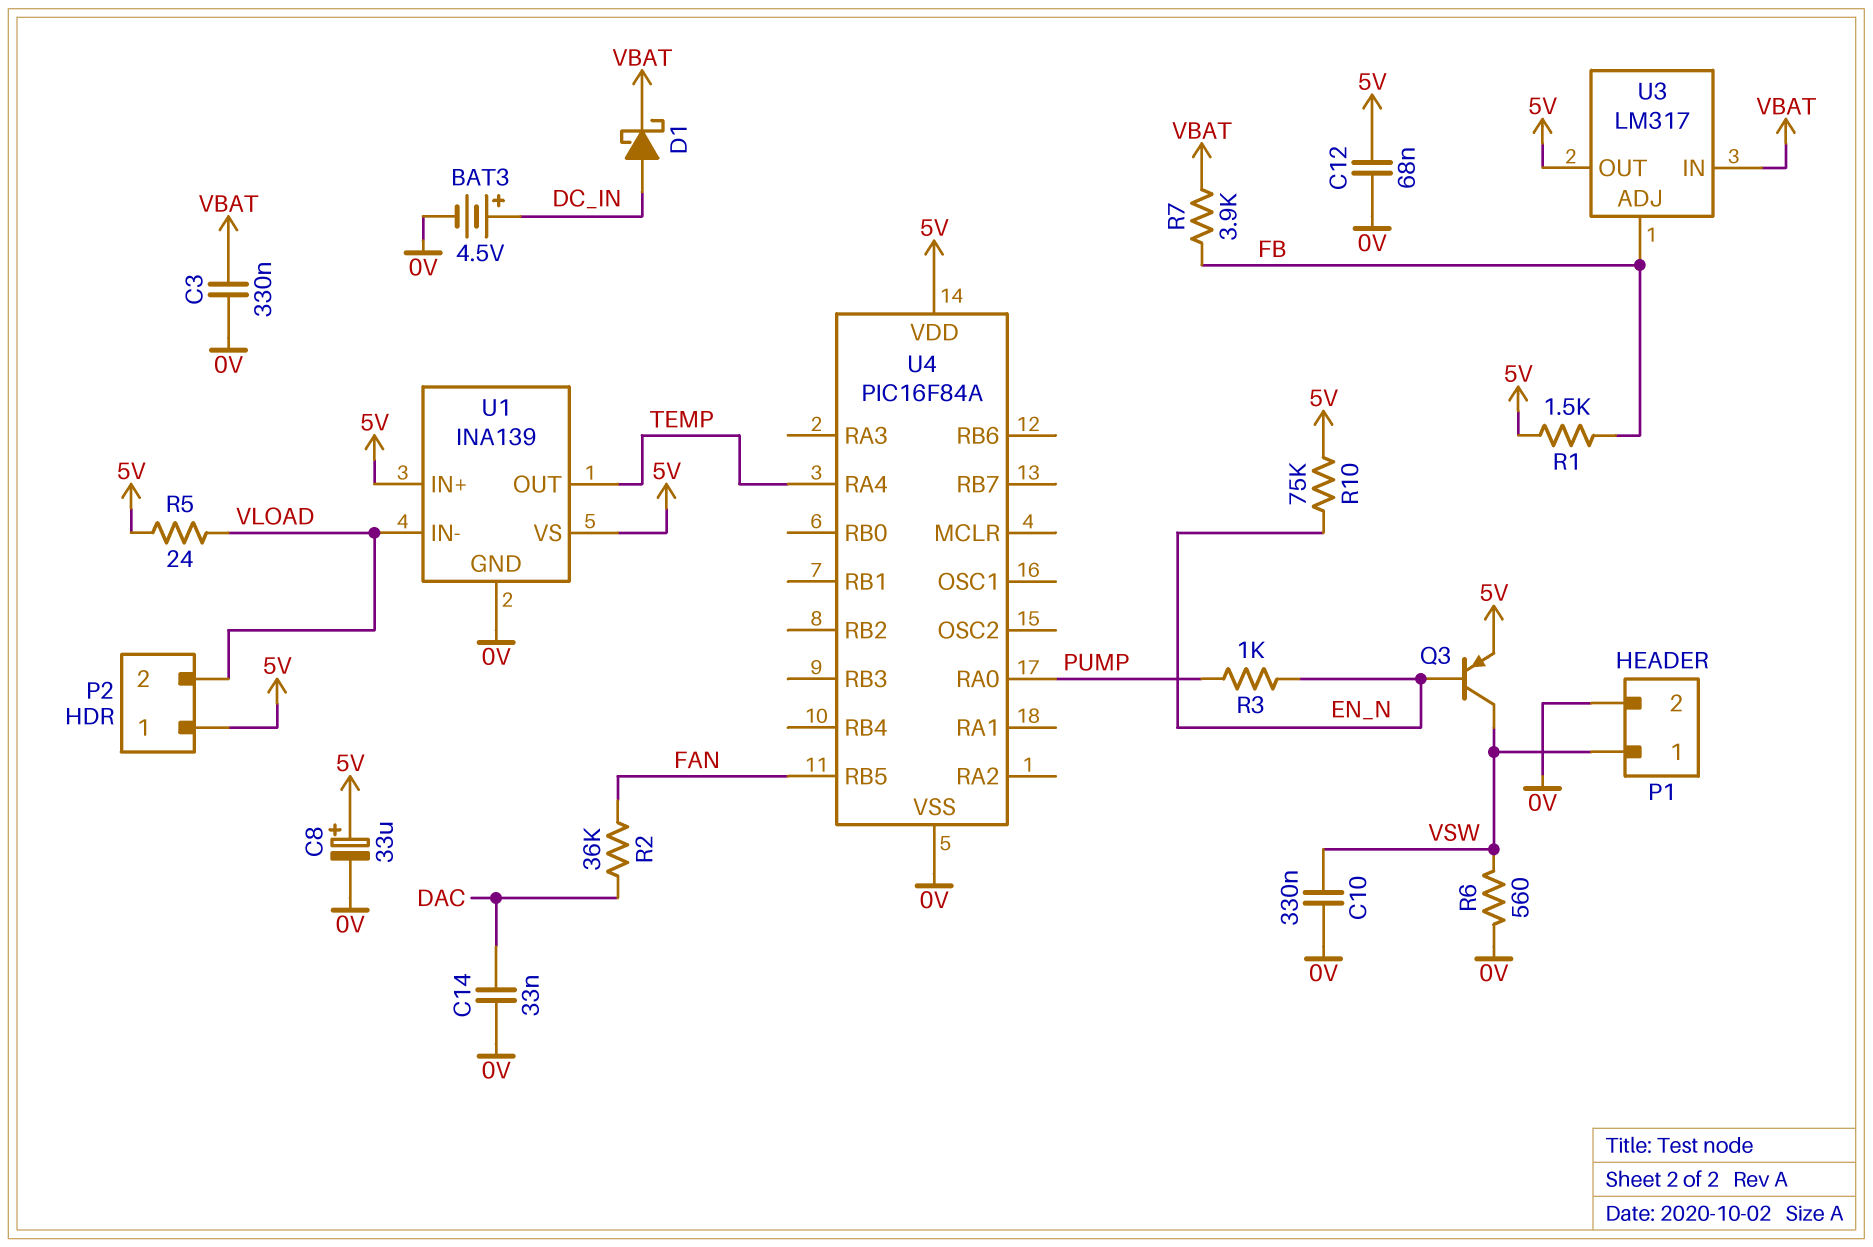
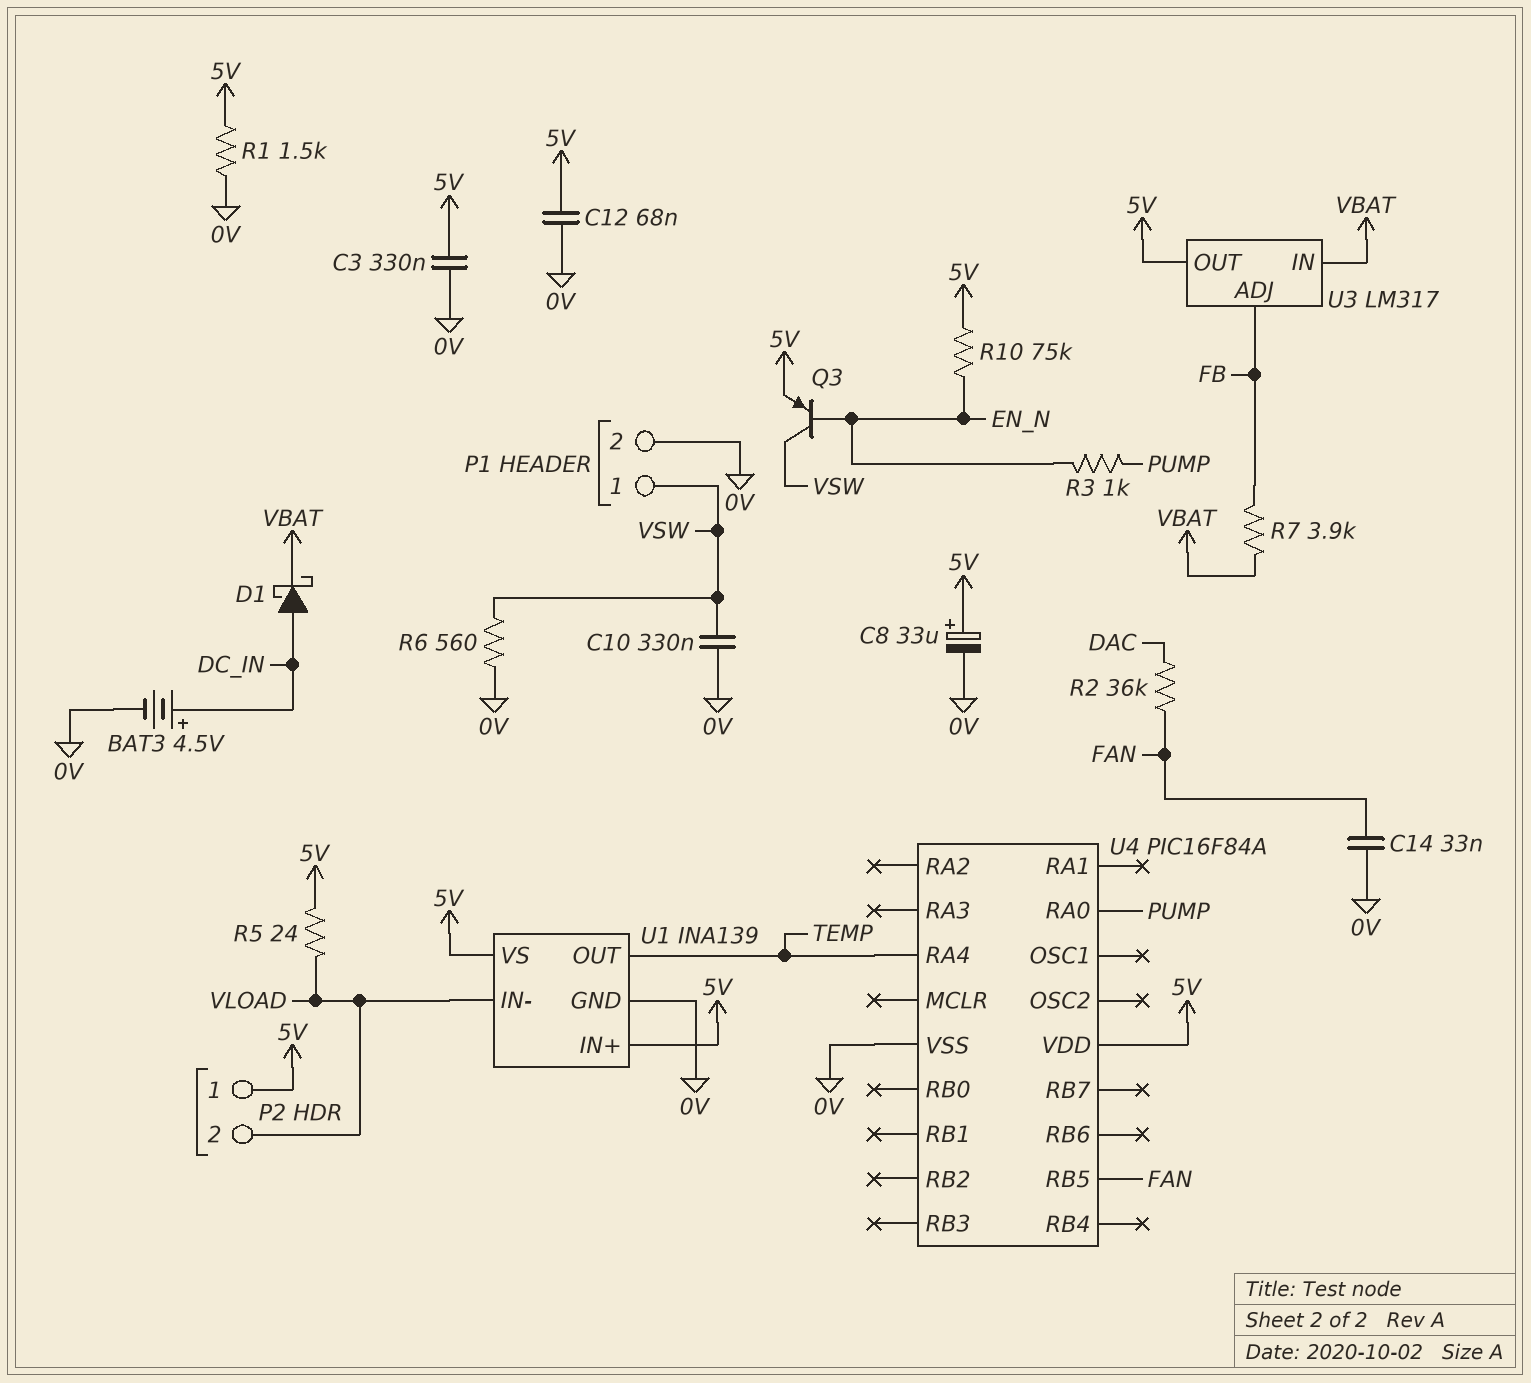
C3: 330nF (0V, VBAT) -> 330nF (0V, 5V)
C14: 33nF (0V, DAC) -> 33nF (0V, FAN)
R1: 1.5k (5V, FB) -> 1.5k (0V, 5V)

